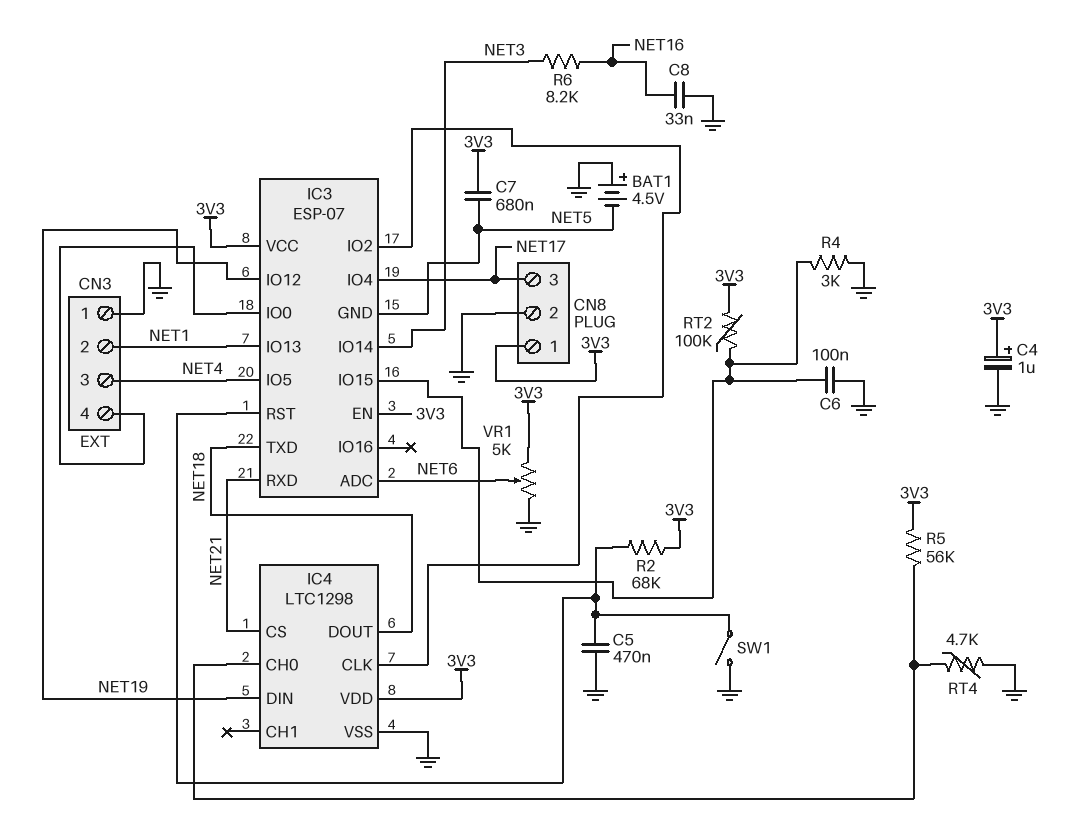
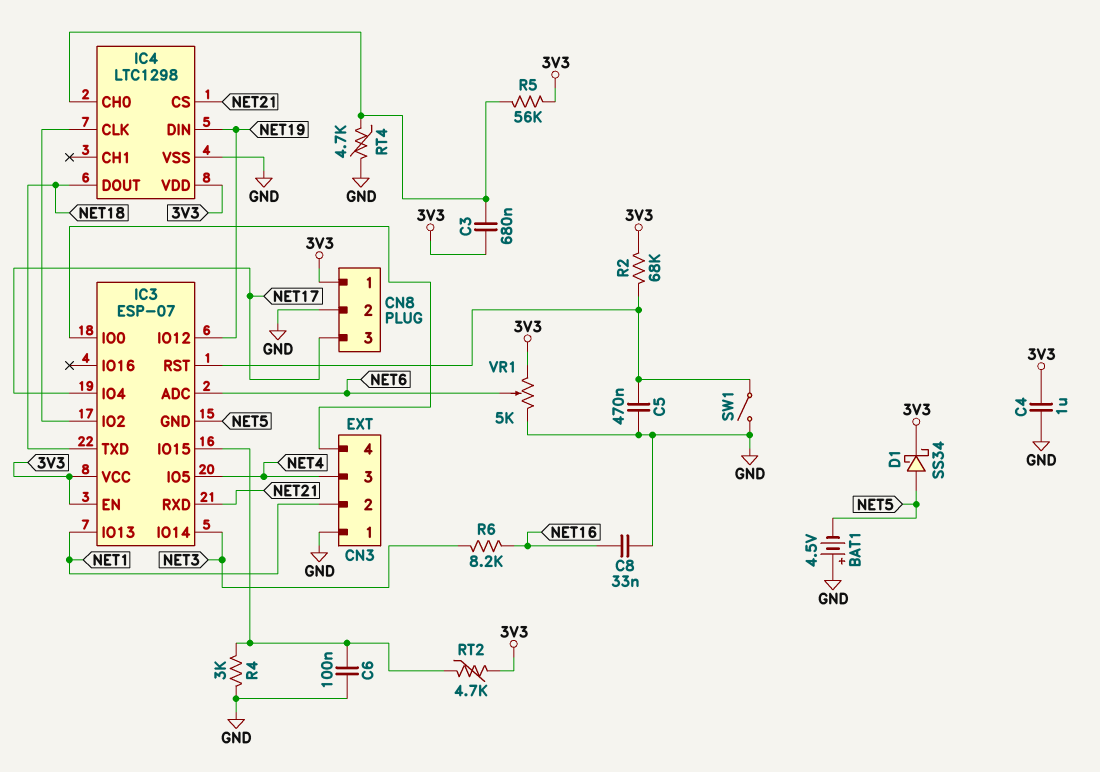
C3: none -> 680nF (3V3, IC4/CH0)
C4: 1uF (plus 3V3, minus GND) -> 1uF (3V3, GND)
C7: 680nF (3V3, NET5) -> none
D1: none -> schottky SS34 (A NET5, K 3V3)
RT2: 100k (3V3, IC3/IO15) -> 4.7k (3V3, IC3/IO15)

